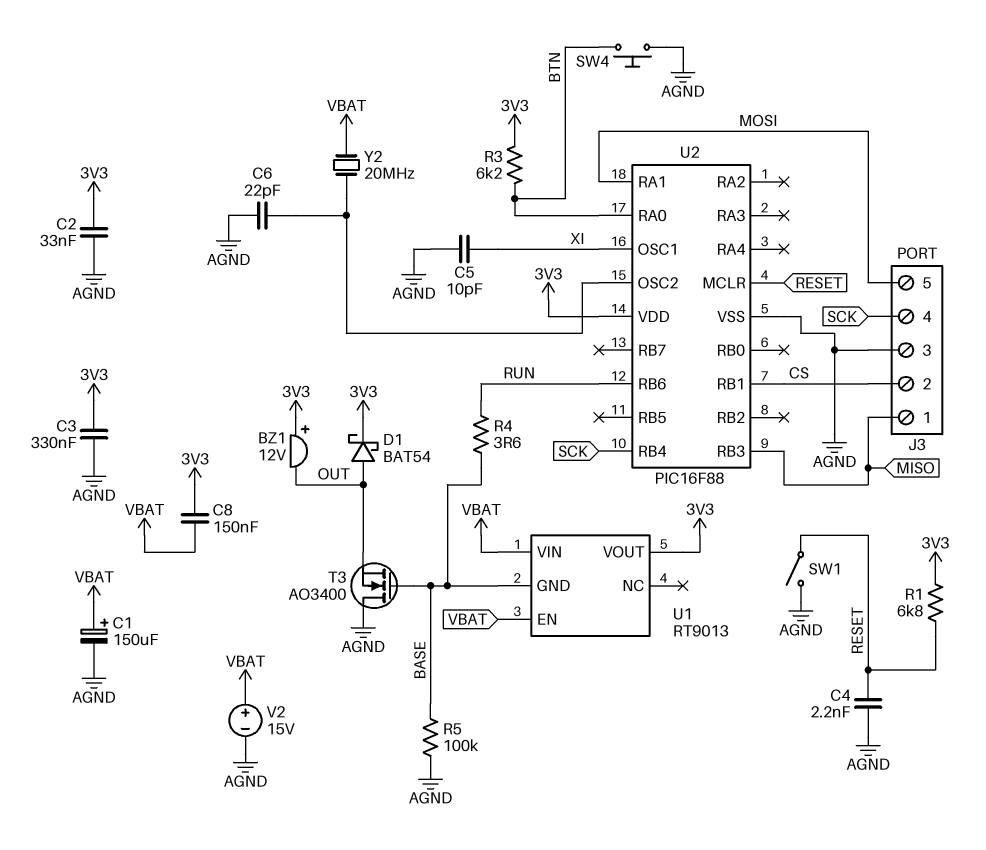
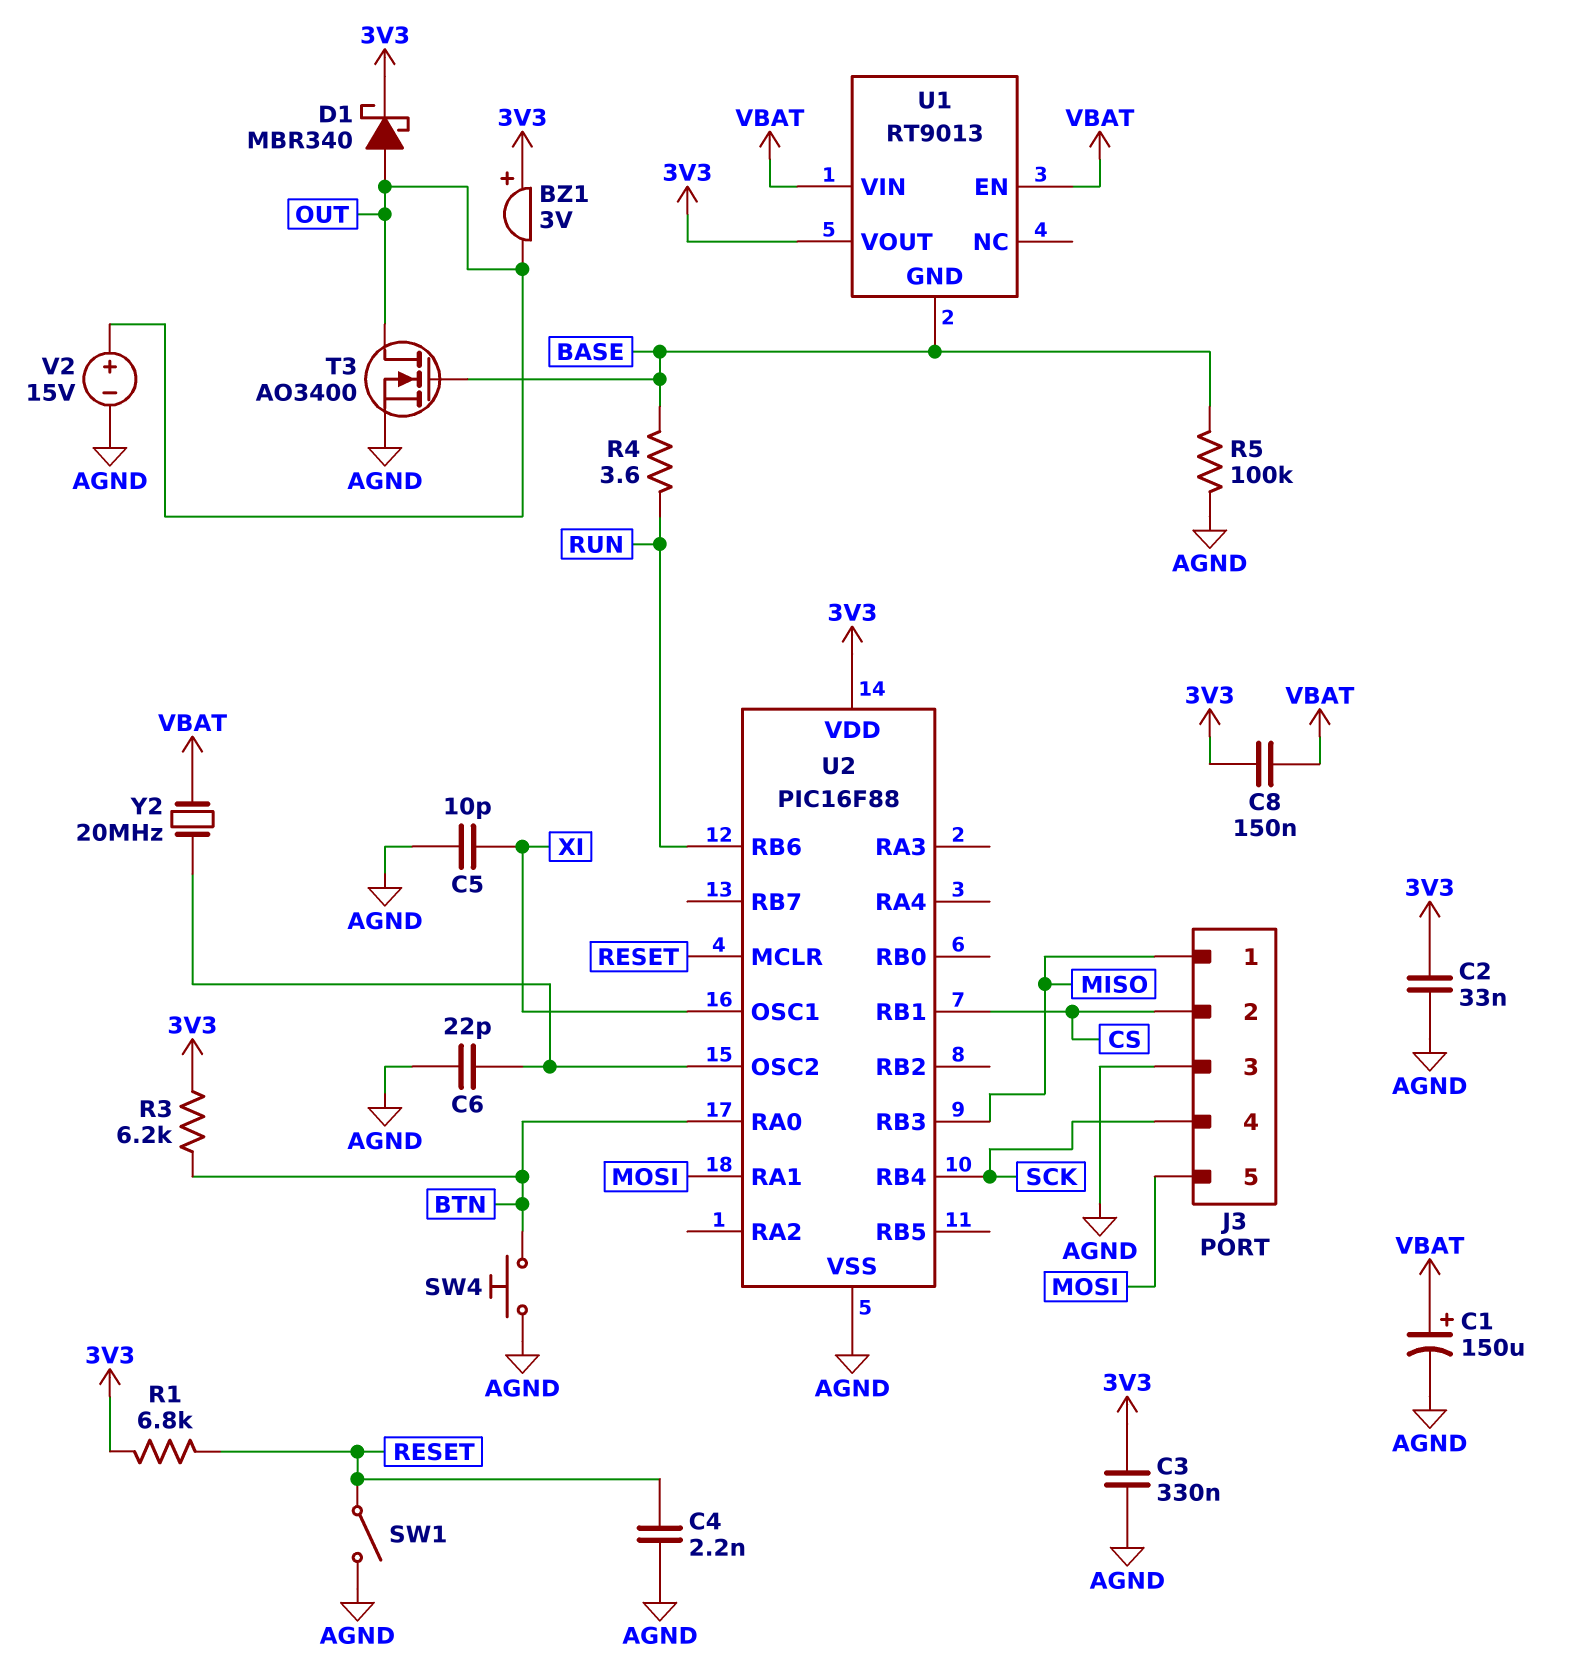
BZ1: buzzer 12V (plus 3V3, minus OUT) -> buzzer 3V (plus 3V3, minus OUT)
D1: schottky BAT54 (A OUT, K 3V3) -> schottky MBR340 (A OUT, K 3V3)
T3: NMOS AO3400 (G BASE, D AGND, S OUT) -> NMOS AO3400 (G BASE, D OUT, S AGND)
V2: 15V (plus VBAT, minus AGND) -> 15V (plus OUT, minus AGND)

